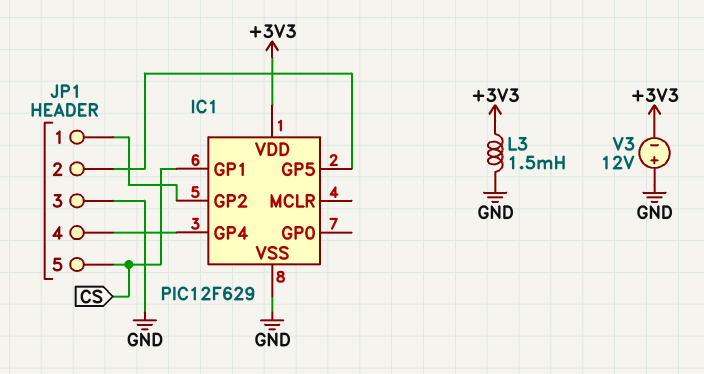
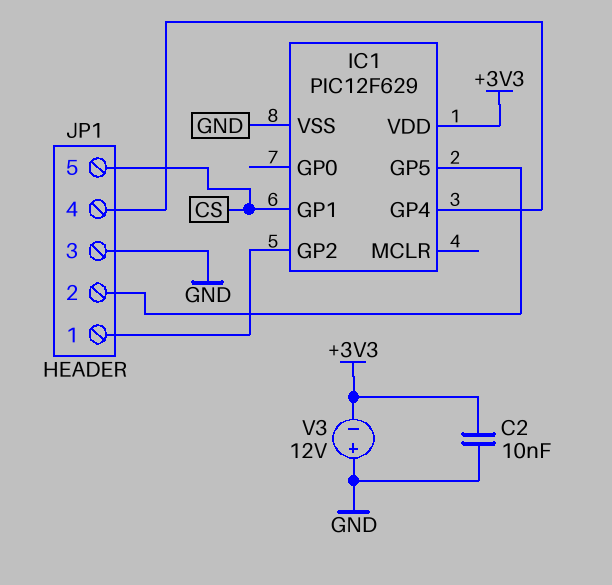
C2: none -> 10nF (+3V3, GND)
L3: 1.5mH (+3V3, GND) -> none

